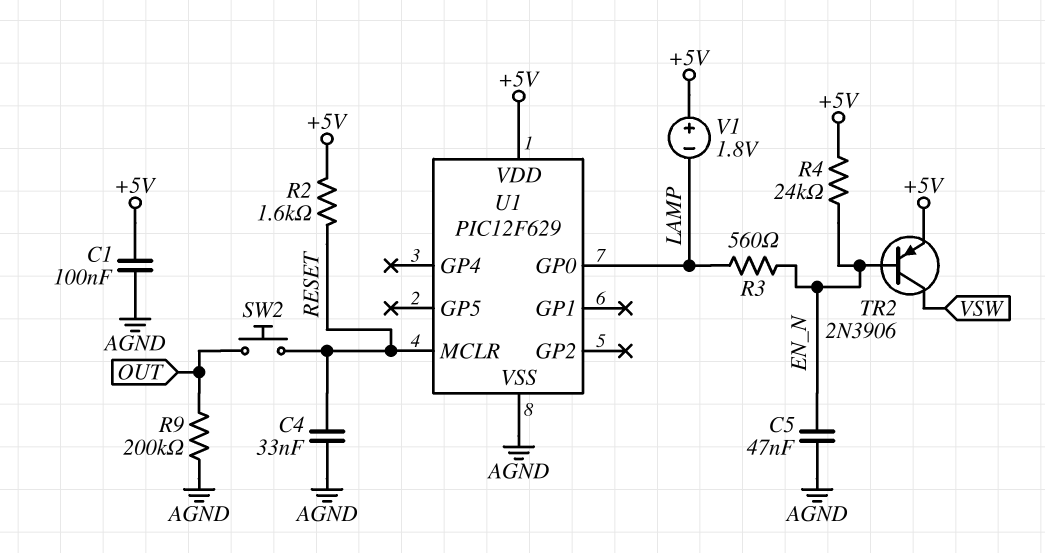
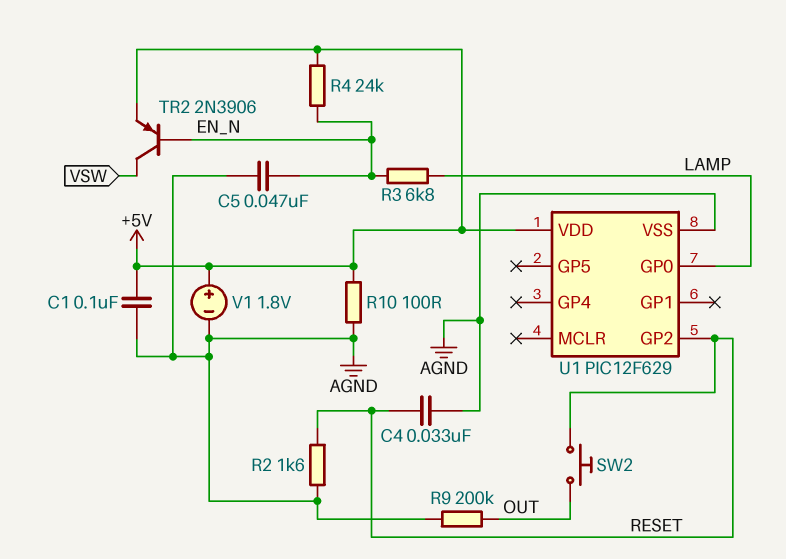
R2: 1.6k (+5V, RESET) -> 1.6k (AGND, RESET)
R3: 560 (EN_N, LAMP) -> 6.8k (EN_N, LAMP)
R10: none -> 100 (+5V, AGND)
U1 pin GP2: none -> RESET
U1 pin MCLR: RESET -> none
V1: 1.8V (plus +5V, minus LAMP) -> 1.8V (plus +5V, minus AGND)

